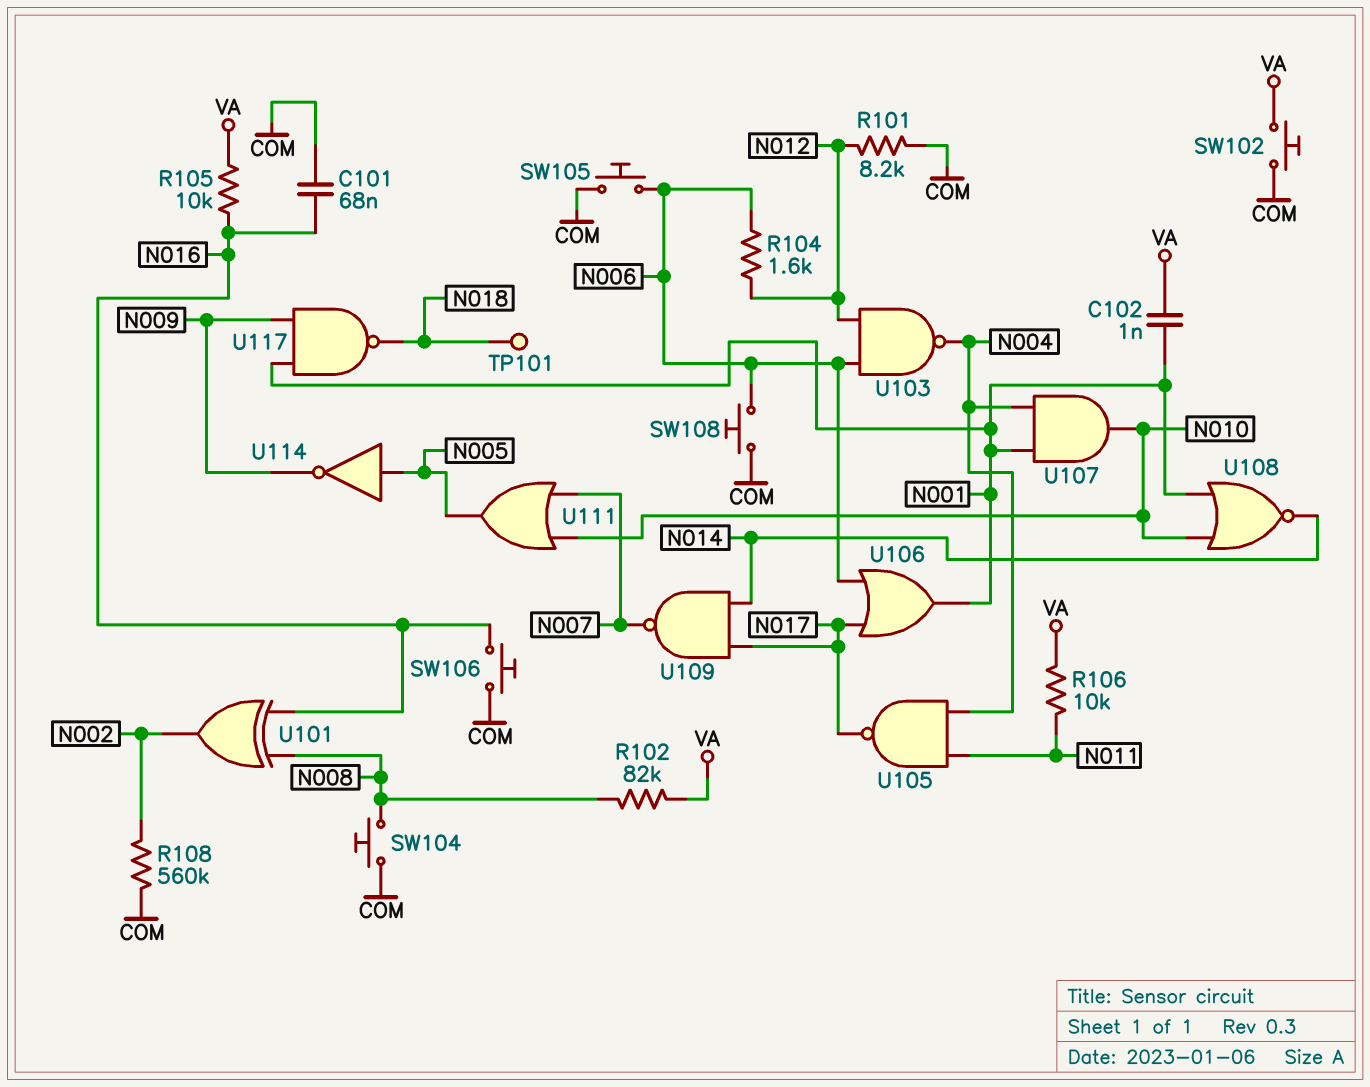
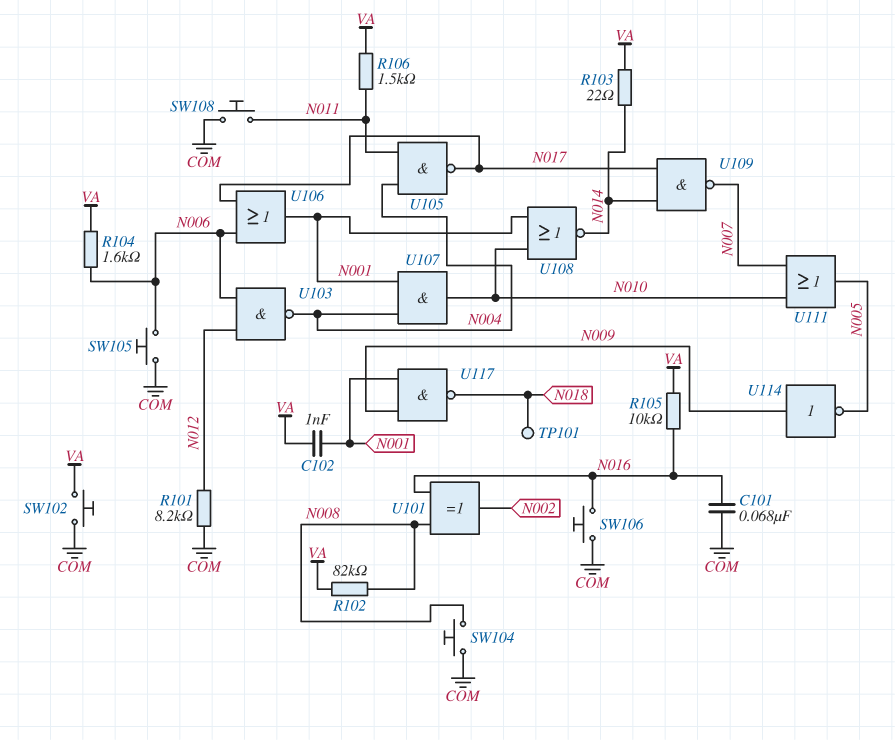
R103: none -> 22 (N014, VA)
R104: 1.6k (N006, N012) -> 1.6k (N006, VA)
R106: 10k (N011, VA) -> 1.5k (N011, VA)
R108: 560k (COM, N002) -> none
SW108: button (COM, N006) -> button (COM, N011)
U114: NOT (in N005, out N009) -> NOT (in N009, out N005)

